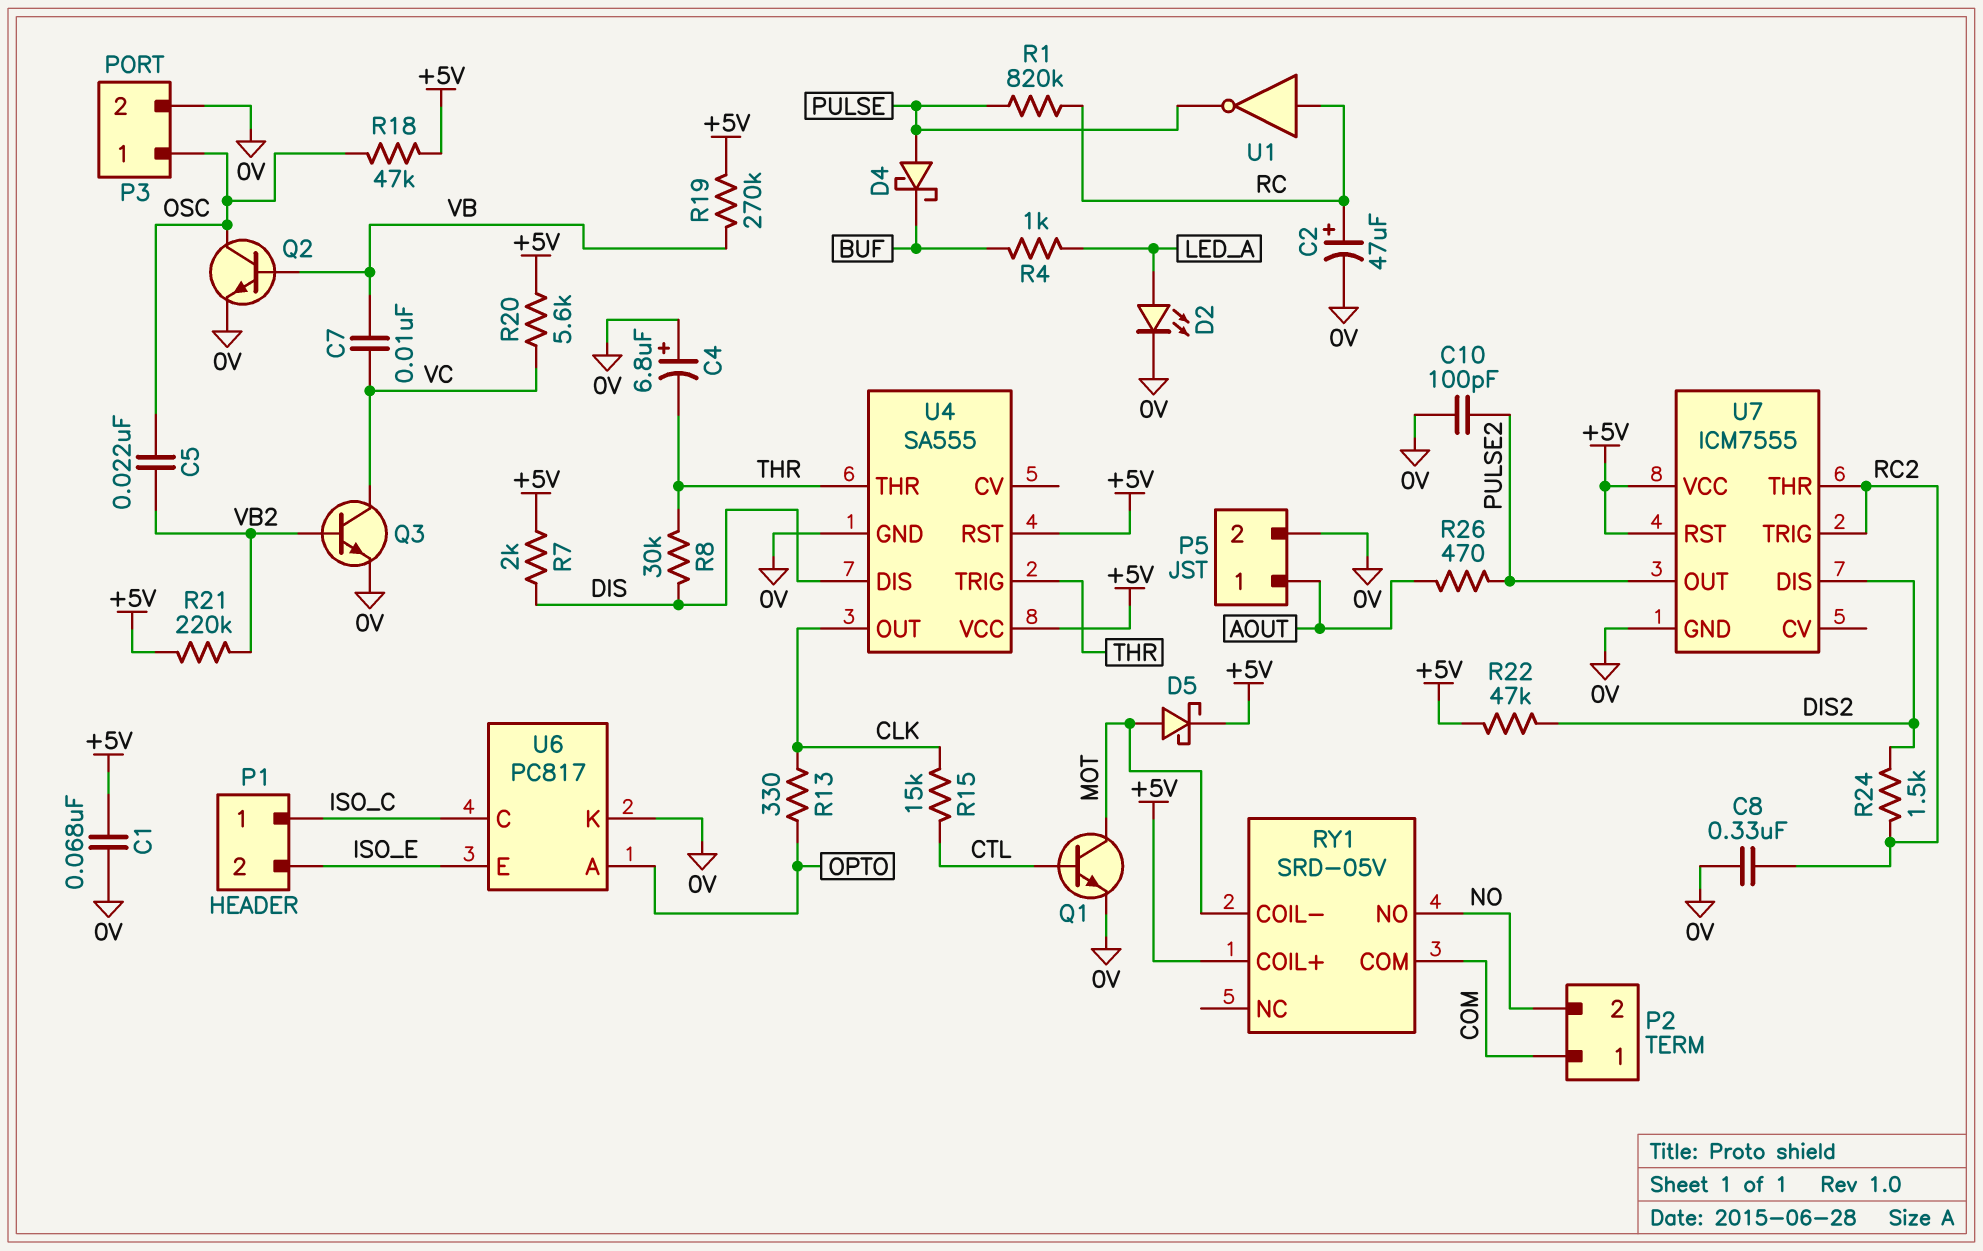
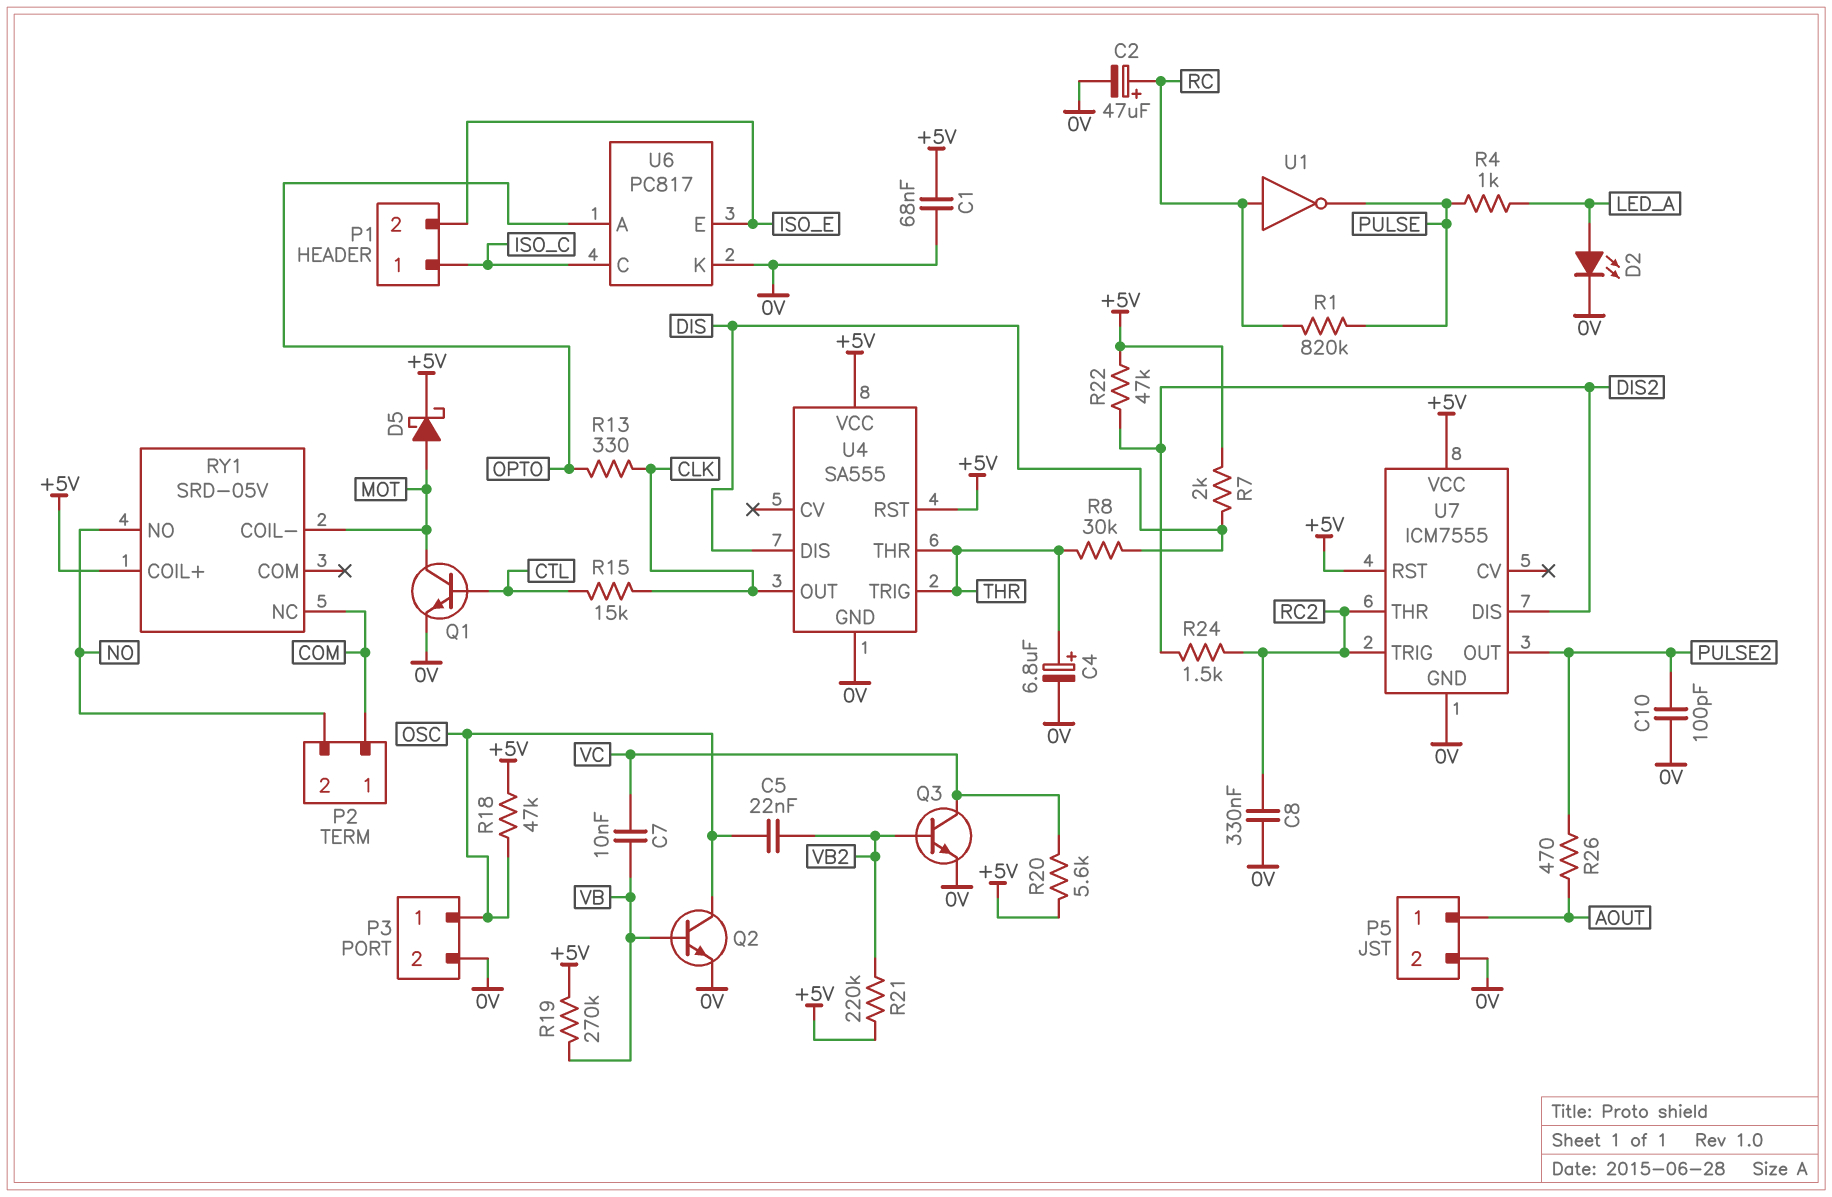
C4: 6.8uF (plus 0V, minus THR) -> 6.8uF (plus THR, minus 0V)
D4: schottky (A PULSE, K BUF) -> none
R4: 1k (BUF, LED_A) -> 1k (LED_A, PULSE)
RY1 pin COM: COM -> none
RY1 pin NC: none -> COM

